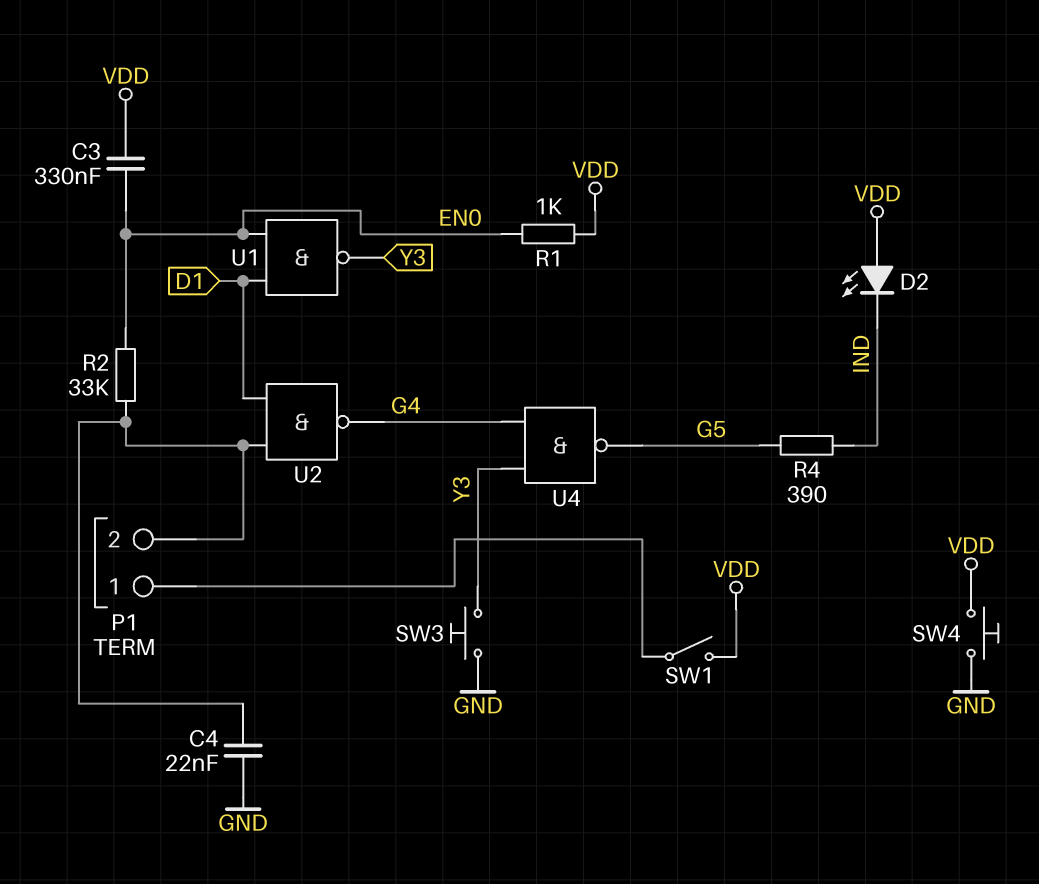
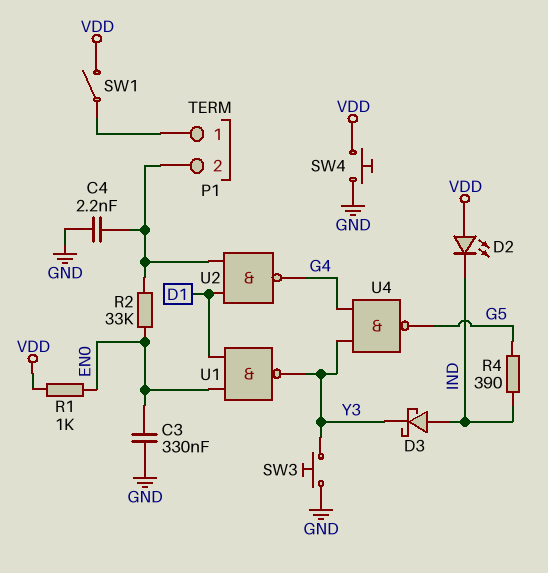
C3: 330nF (EN0, VDD) -> 330nF (EN0, GND)
C4: 22nF (GND, P1/2) -> 2.2nF (GND, P1/2)
D3: none -> schottky (A IND, K Y3)

